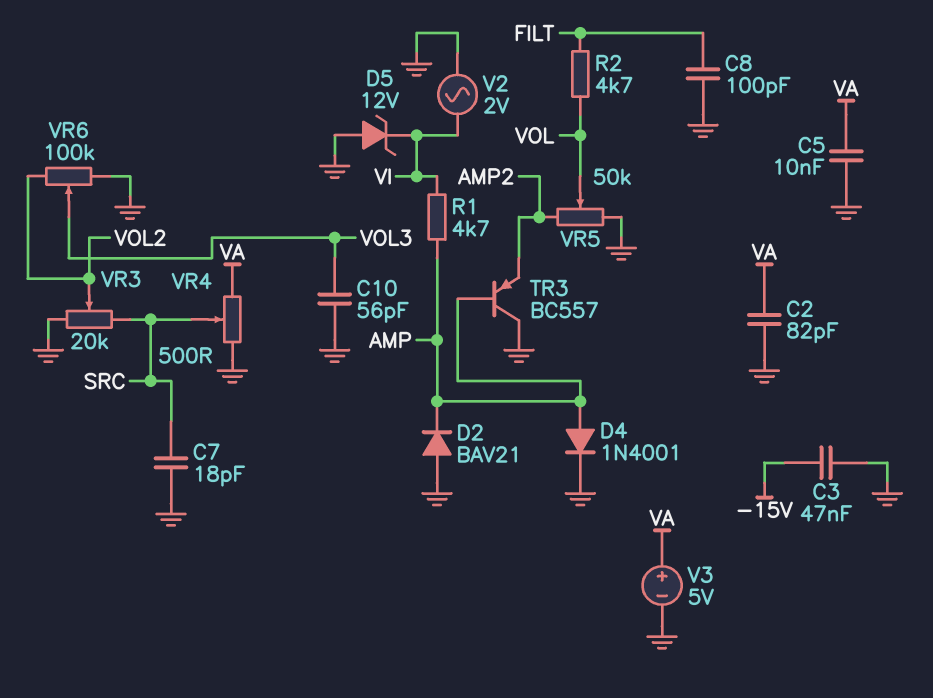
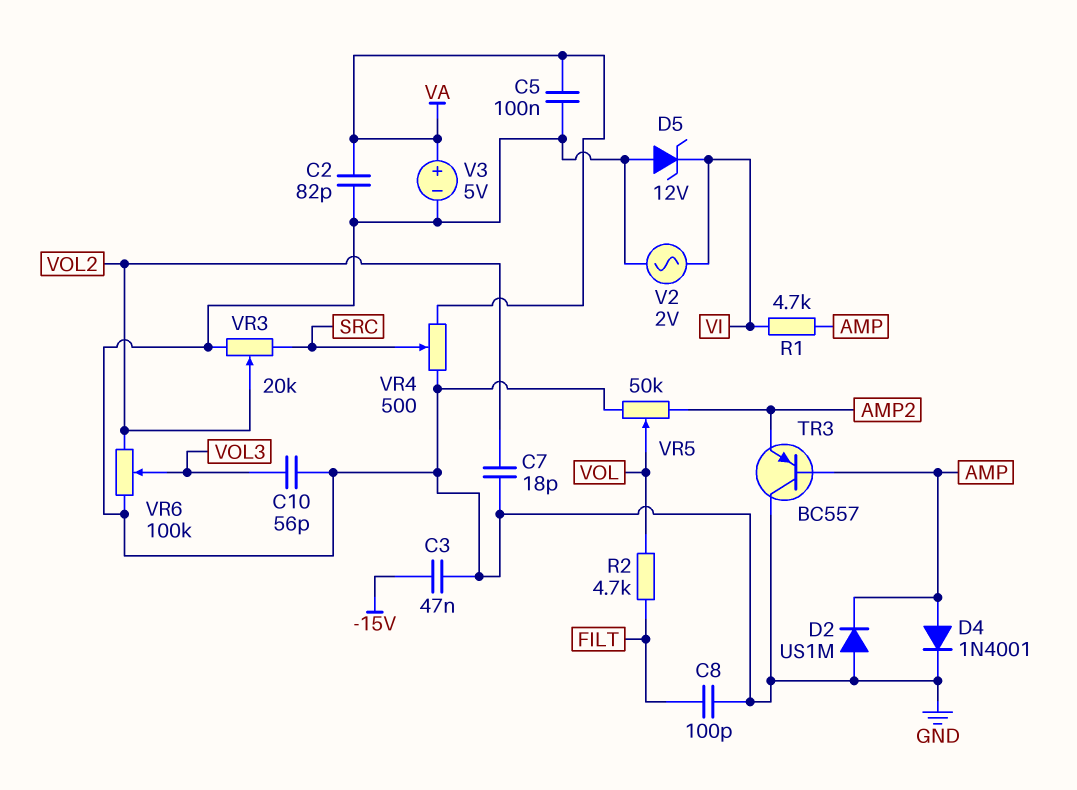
C5: 10nF (GND, VA) -> 100nF (GND, VA)
C7: 18pF (GND, SRC) -> 18pF (GND, VOL2)
D2: diode BAV21 (A GND, K AMP) -> diode US1M (A GND, K AMP)

